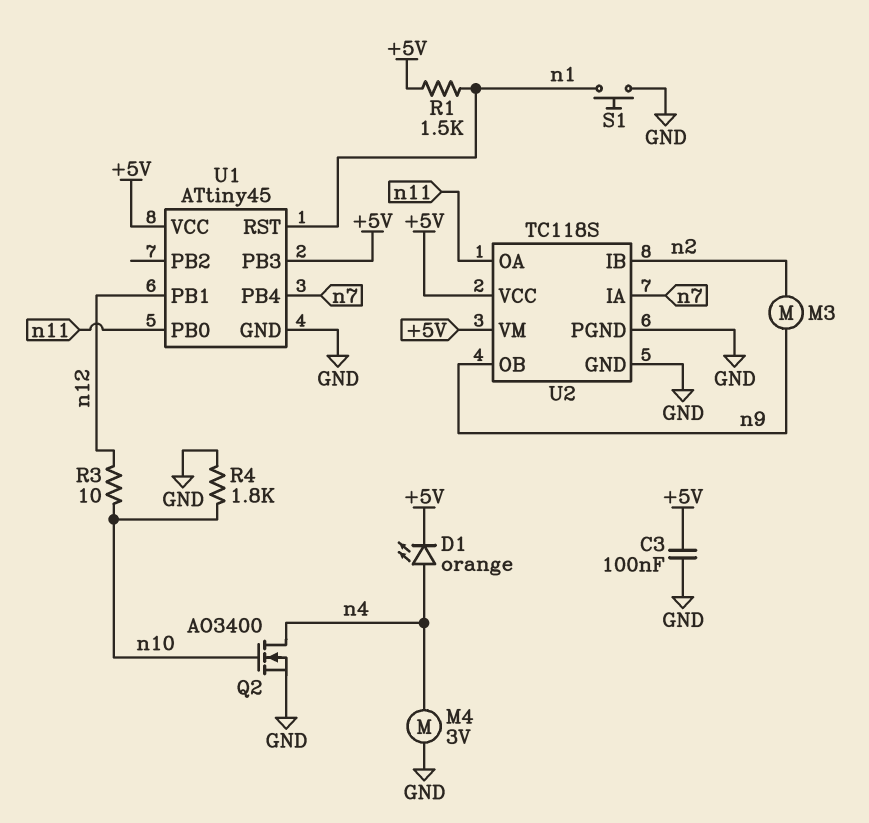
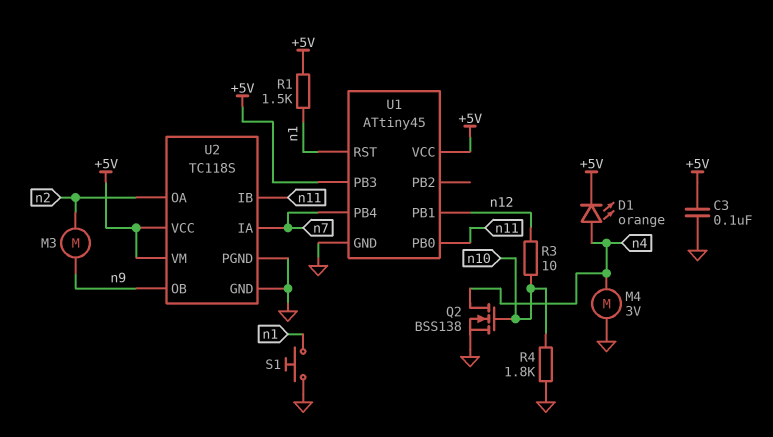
Q2: NMOS AO3400 (G n10, D n4, S GND) -> NMOS BSS138 (G n10, D n4, S GND)
U2 pin IB: n2 -> n11
U2 pin OA: n11 -> n2

